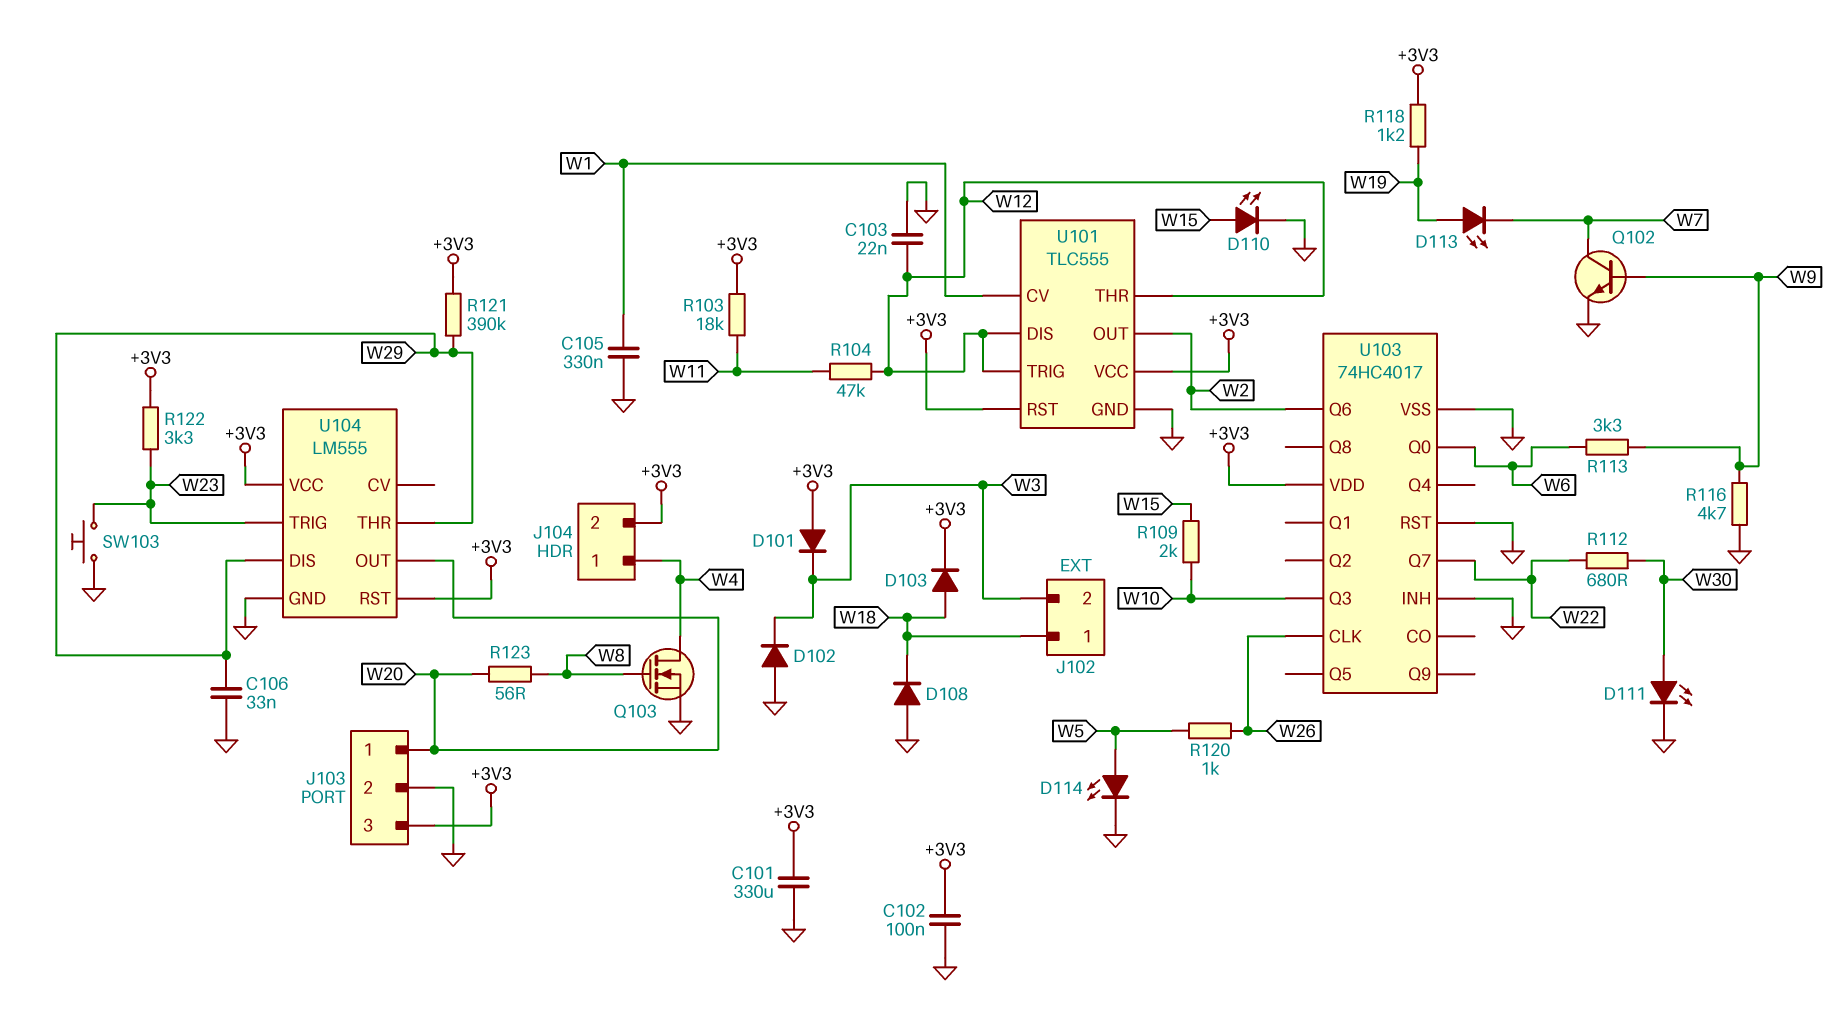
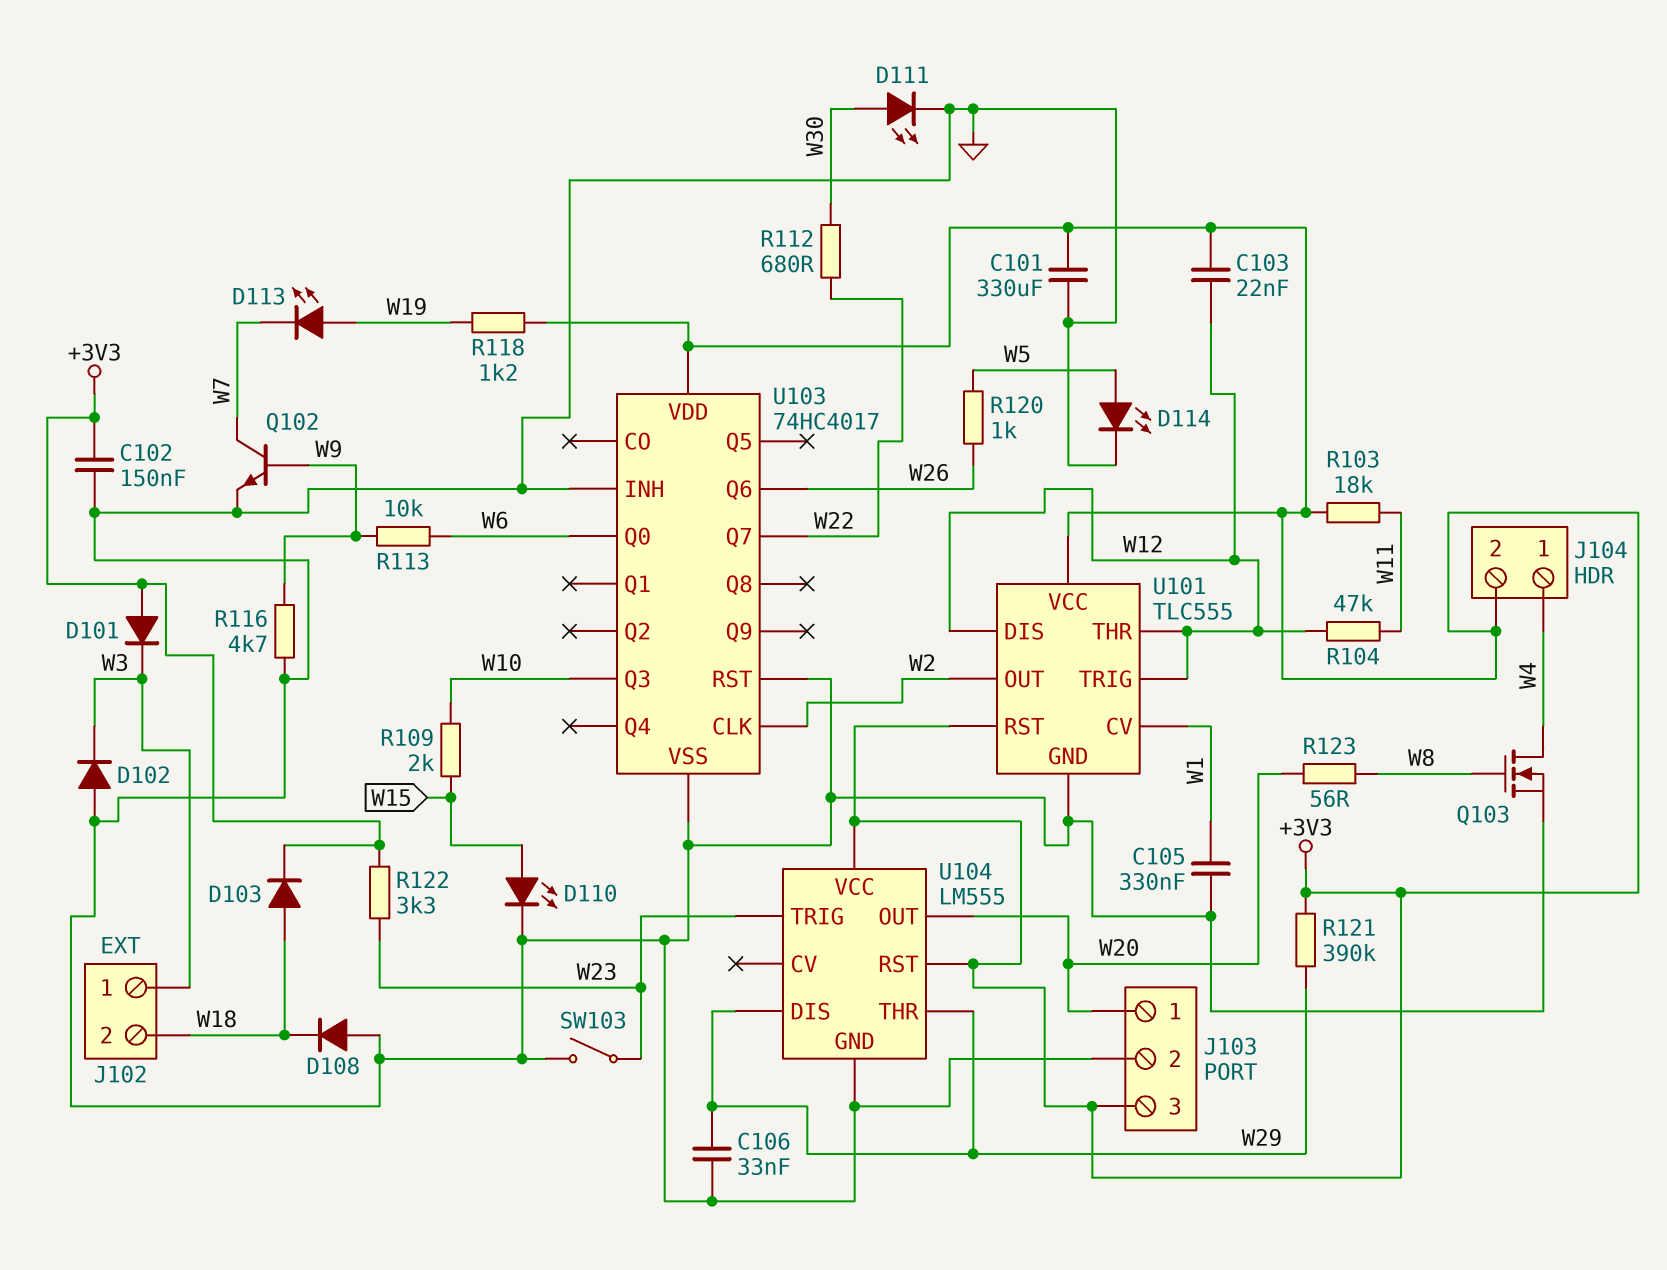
C102: 100nF (+3V3, GND) -> 150nF (+3V3, GND)
C103: 22nF (GND, W12) -> 22nF (+3V3, W12)
J102 pin 1: W18 -> W3
J102 pin 2: W3 -> W18
R113: 3.3k (W6, W9) -> 10k (W6, W9)
SW103: button (GND, W23) -> switch (GND, W23)
U103 pin CLK: W26 -> W2
U103 pin Q6: W2 -> W26

